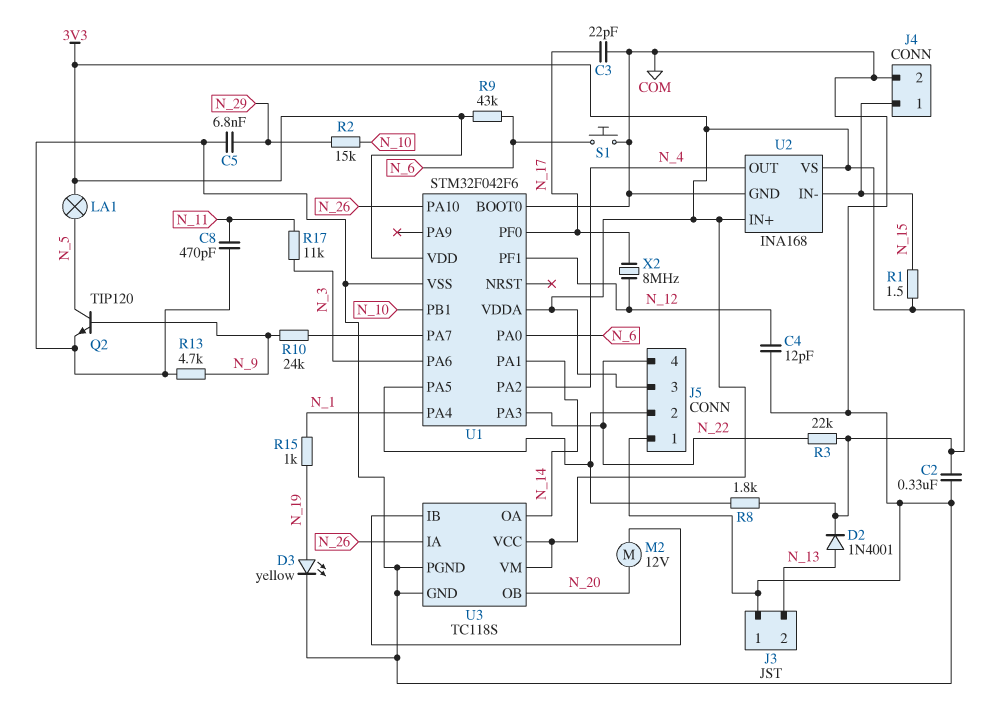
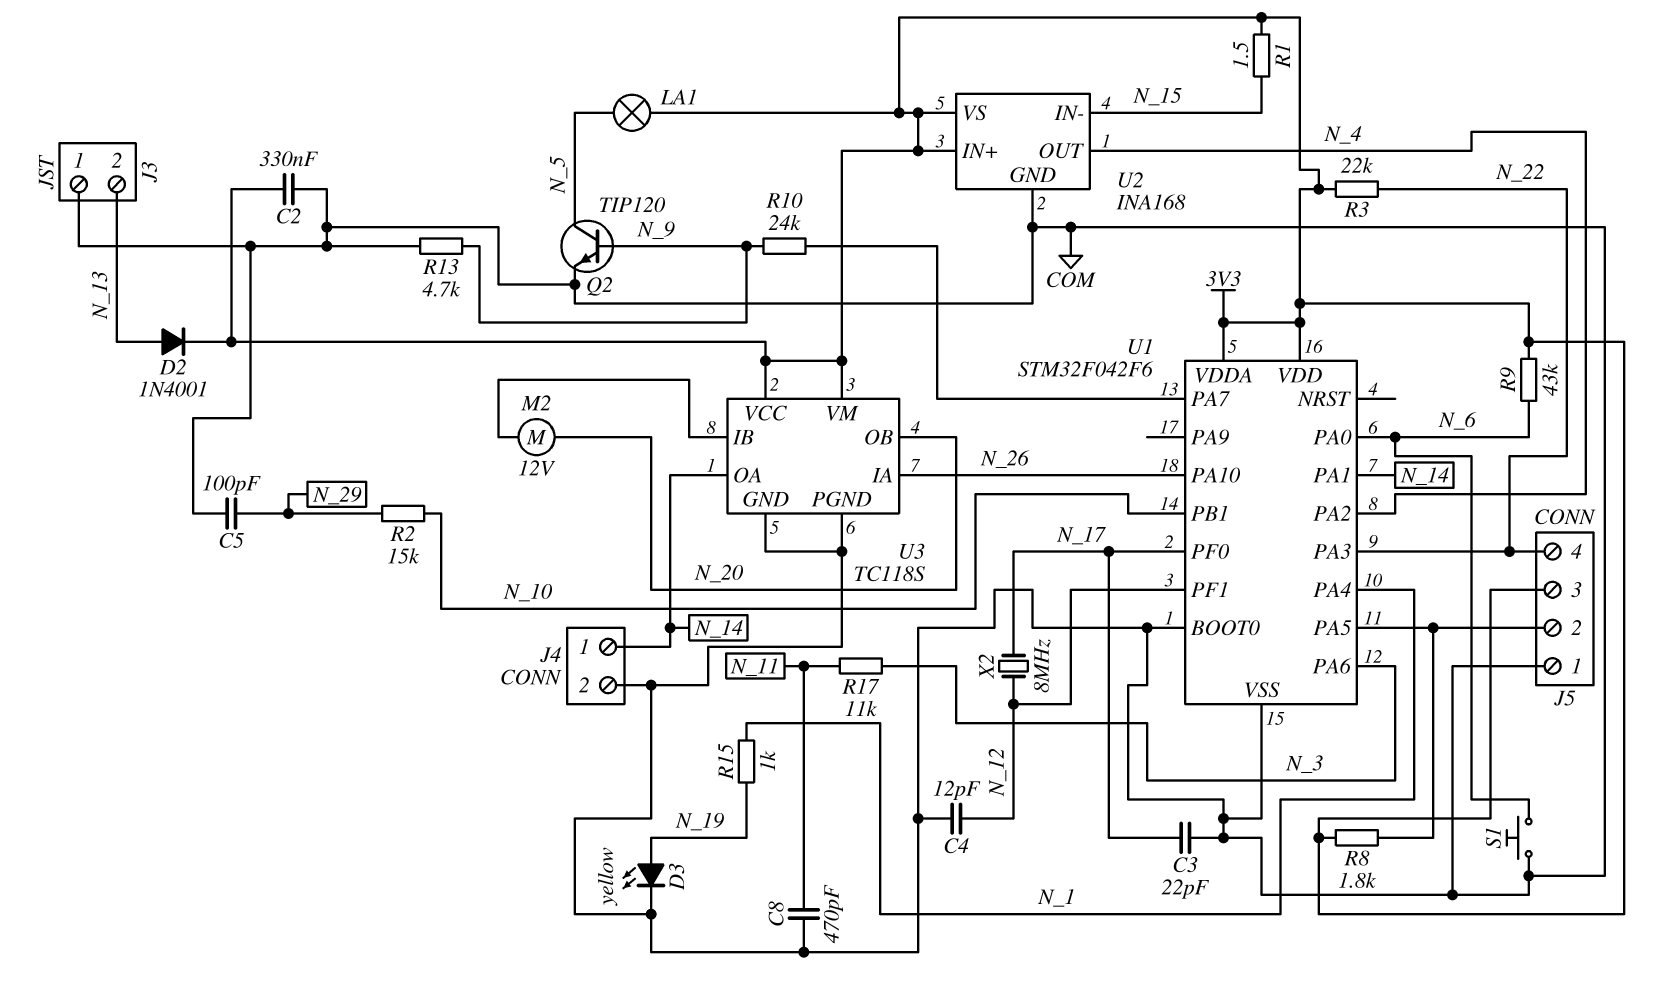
C5: 6.8nF (COM, N_29) -> 100pF (COM, N_29)
J4 pin 1: N_15 -> N_14

